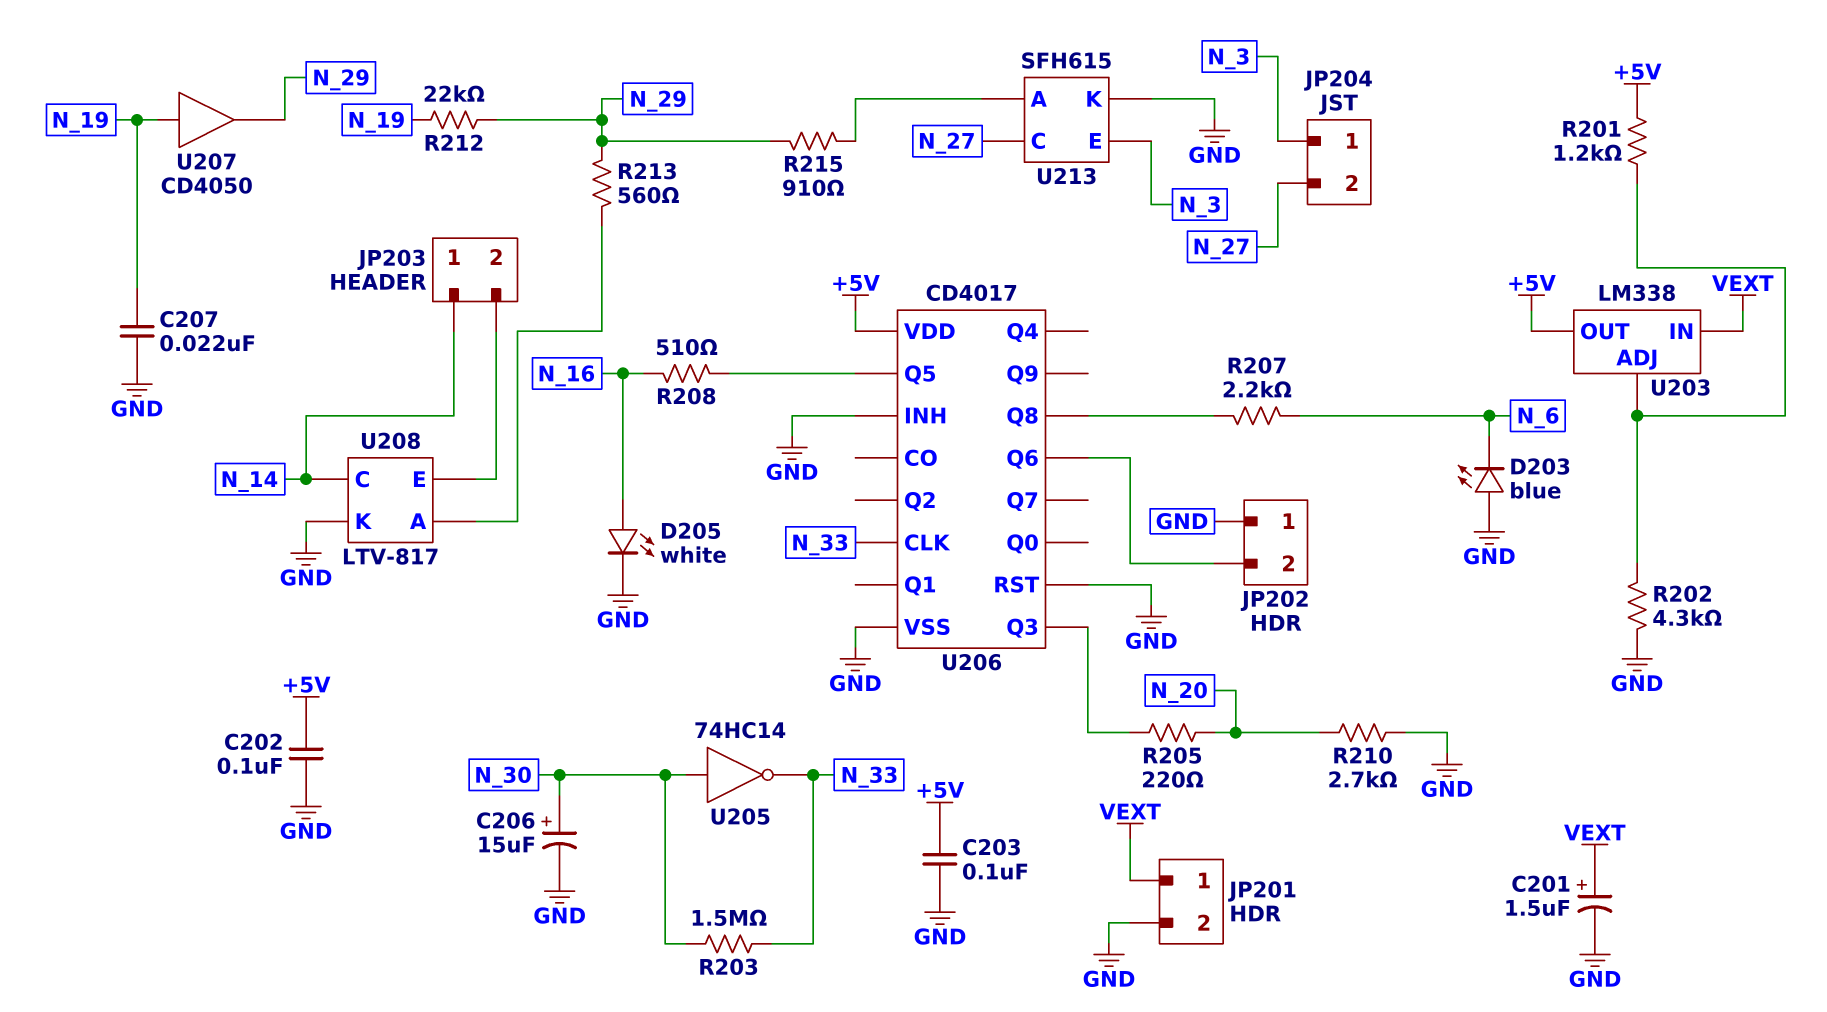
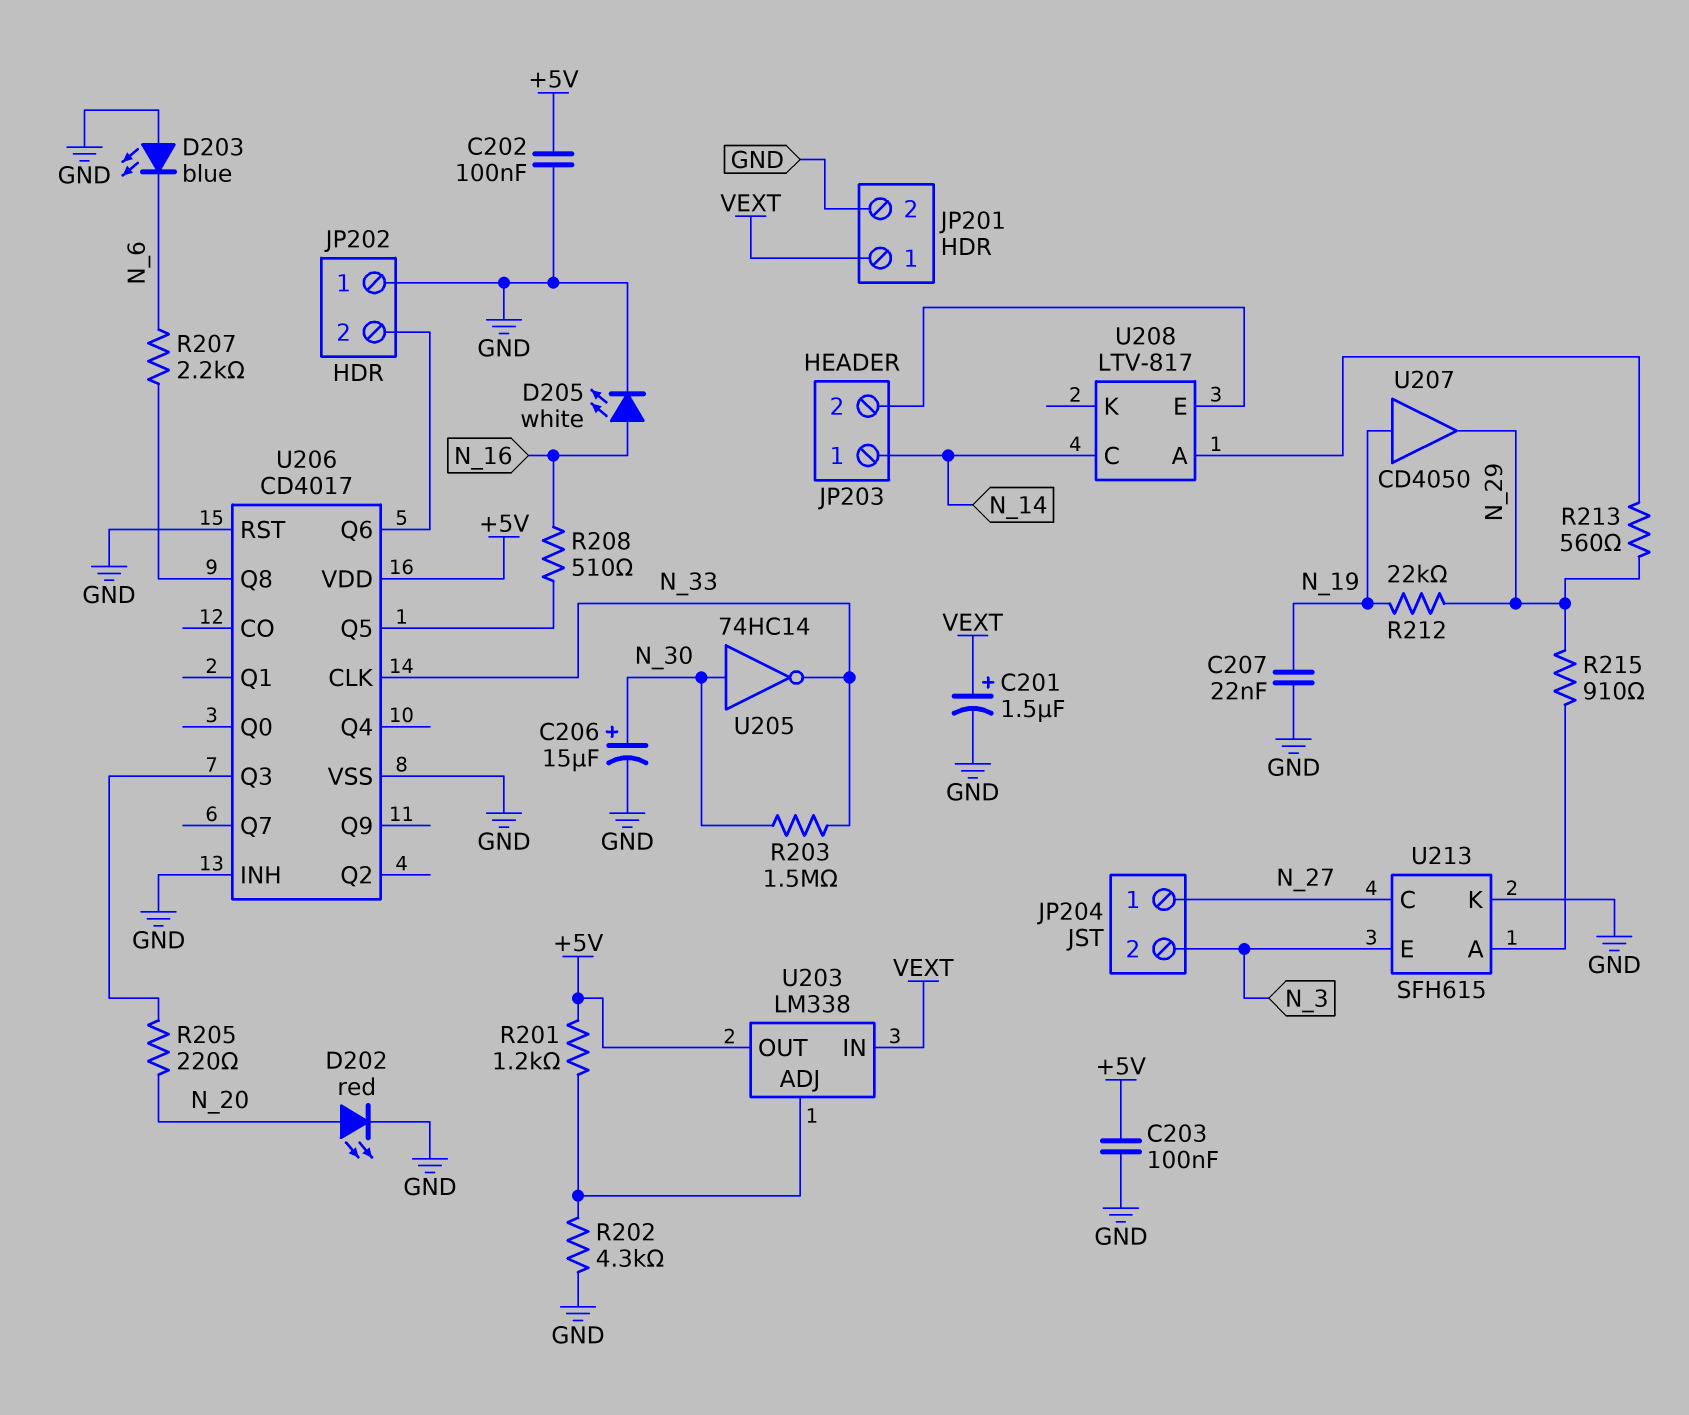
D202: none -> LED red (A N_20, K GND)
JP204 pin 1: N_3 -> N_27
JP204 pin 2: N_27 -> N_3
R210: 2.7k (GND, N_20) -> none
U208 pin K: GND -> none

